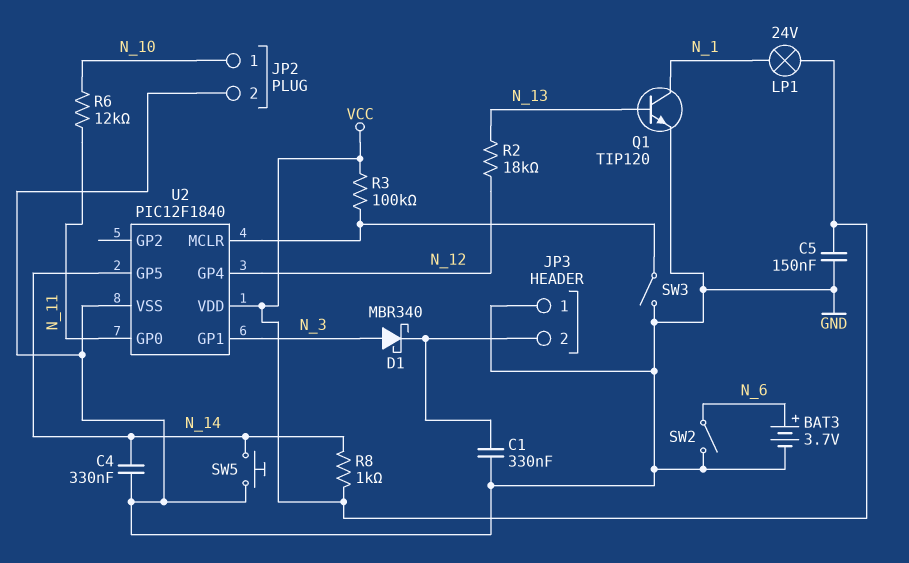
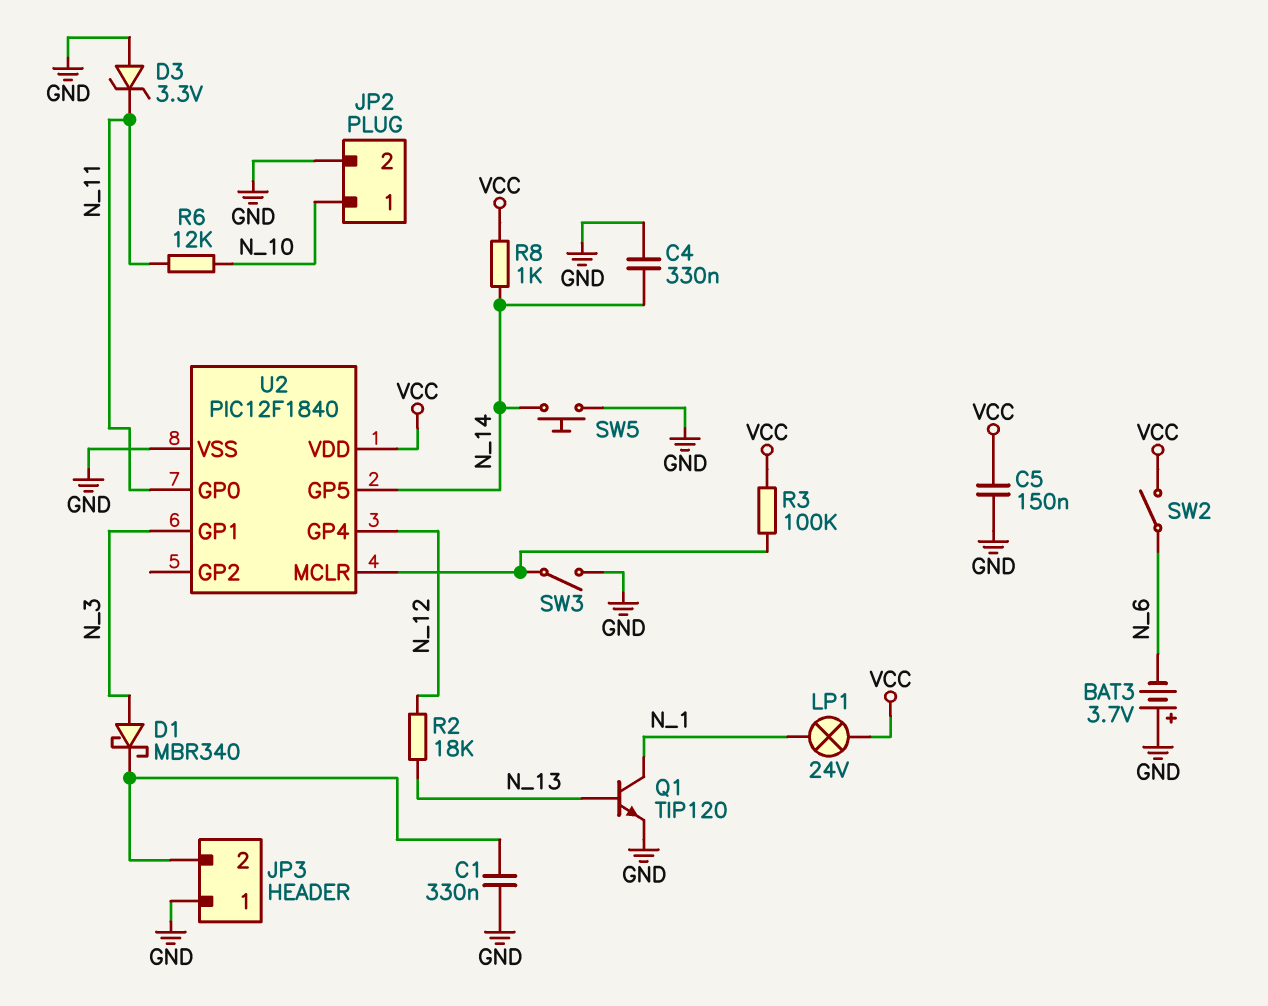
BAT3: 3.7V (plus N_6, minus GND) -> 3.7V (plus GND, minus N_6)
D3: none -> zener 3.3V (A GND, K N_11)
SW2: switch (GND, N_6) -> switch (N_6, VCC)

